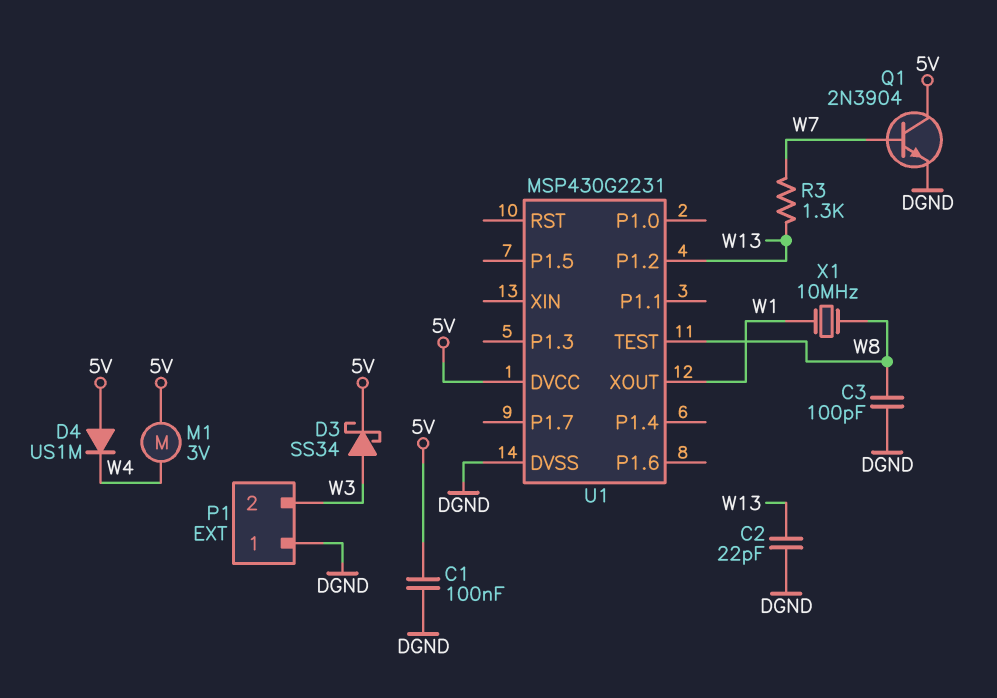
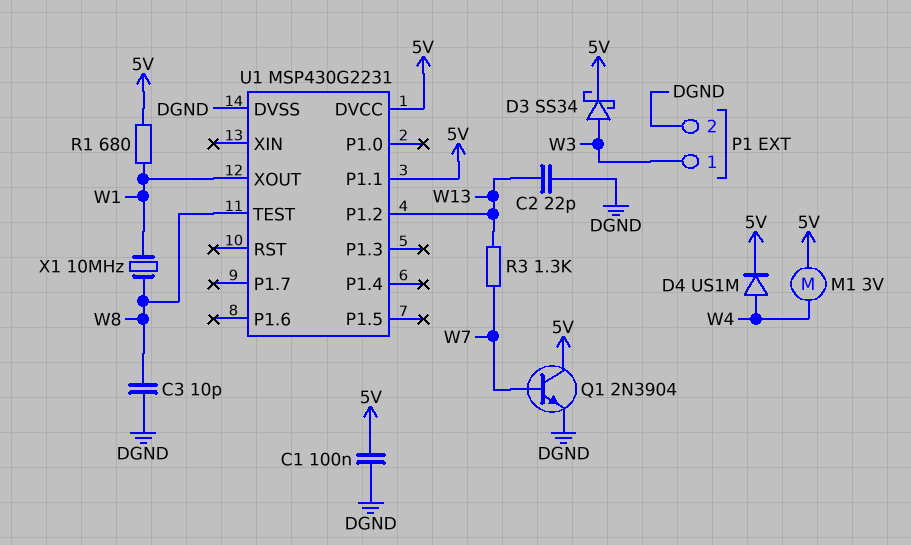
C3: 100pF (DGND, W8) -> 10pF (DGND, W8)
D4: diode US1M (A 5V, K W4) -> diode US1M (A W4, K 5V)
P1 pin 1: DGND -> W3
P1 pin 2: W3 -> DGND
R1: none -> 680 (5V, W1)
U1 pin P1.1: none -> 5V

